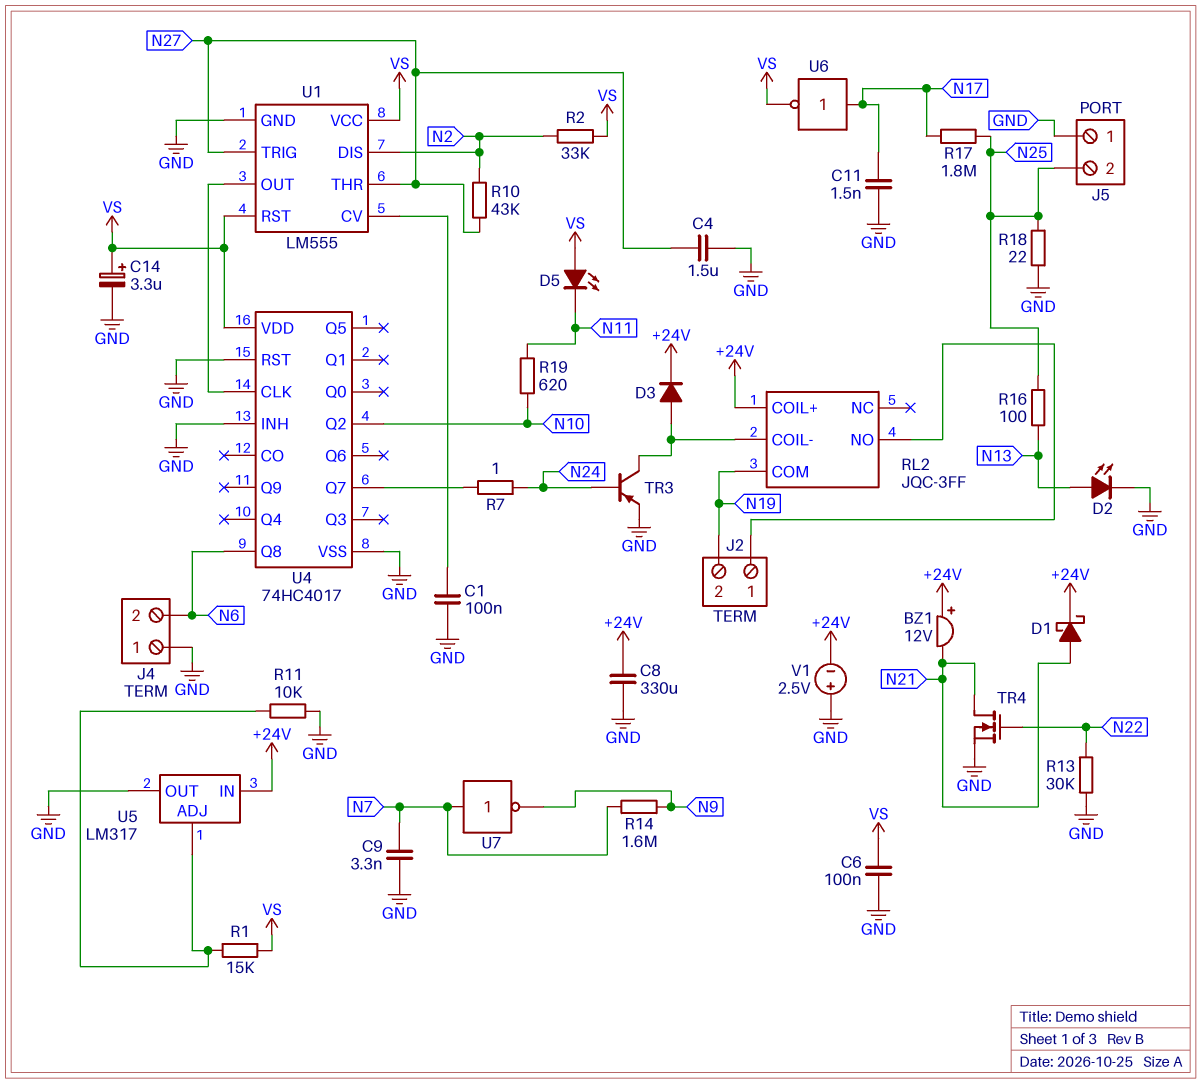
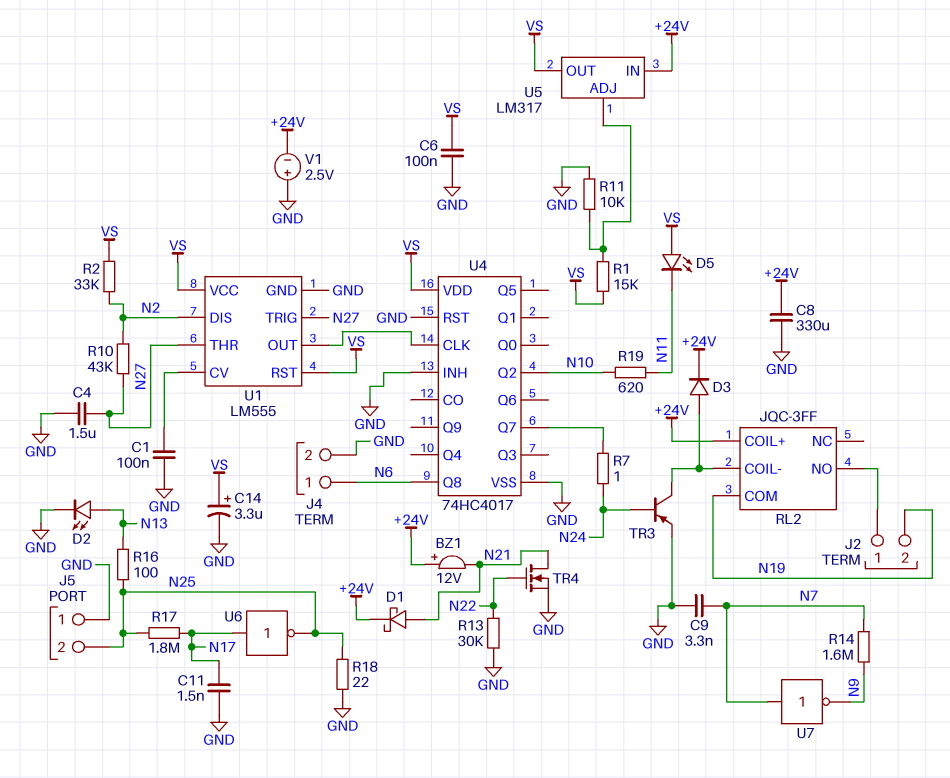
J4 pin 1: GND -> N6
J4 pin 2: N6 -> GND
U5 pin OUT: GND -> VS
U6: NOT (in N17, out VS) -> NOT (in N17, out N25)

